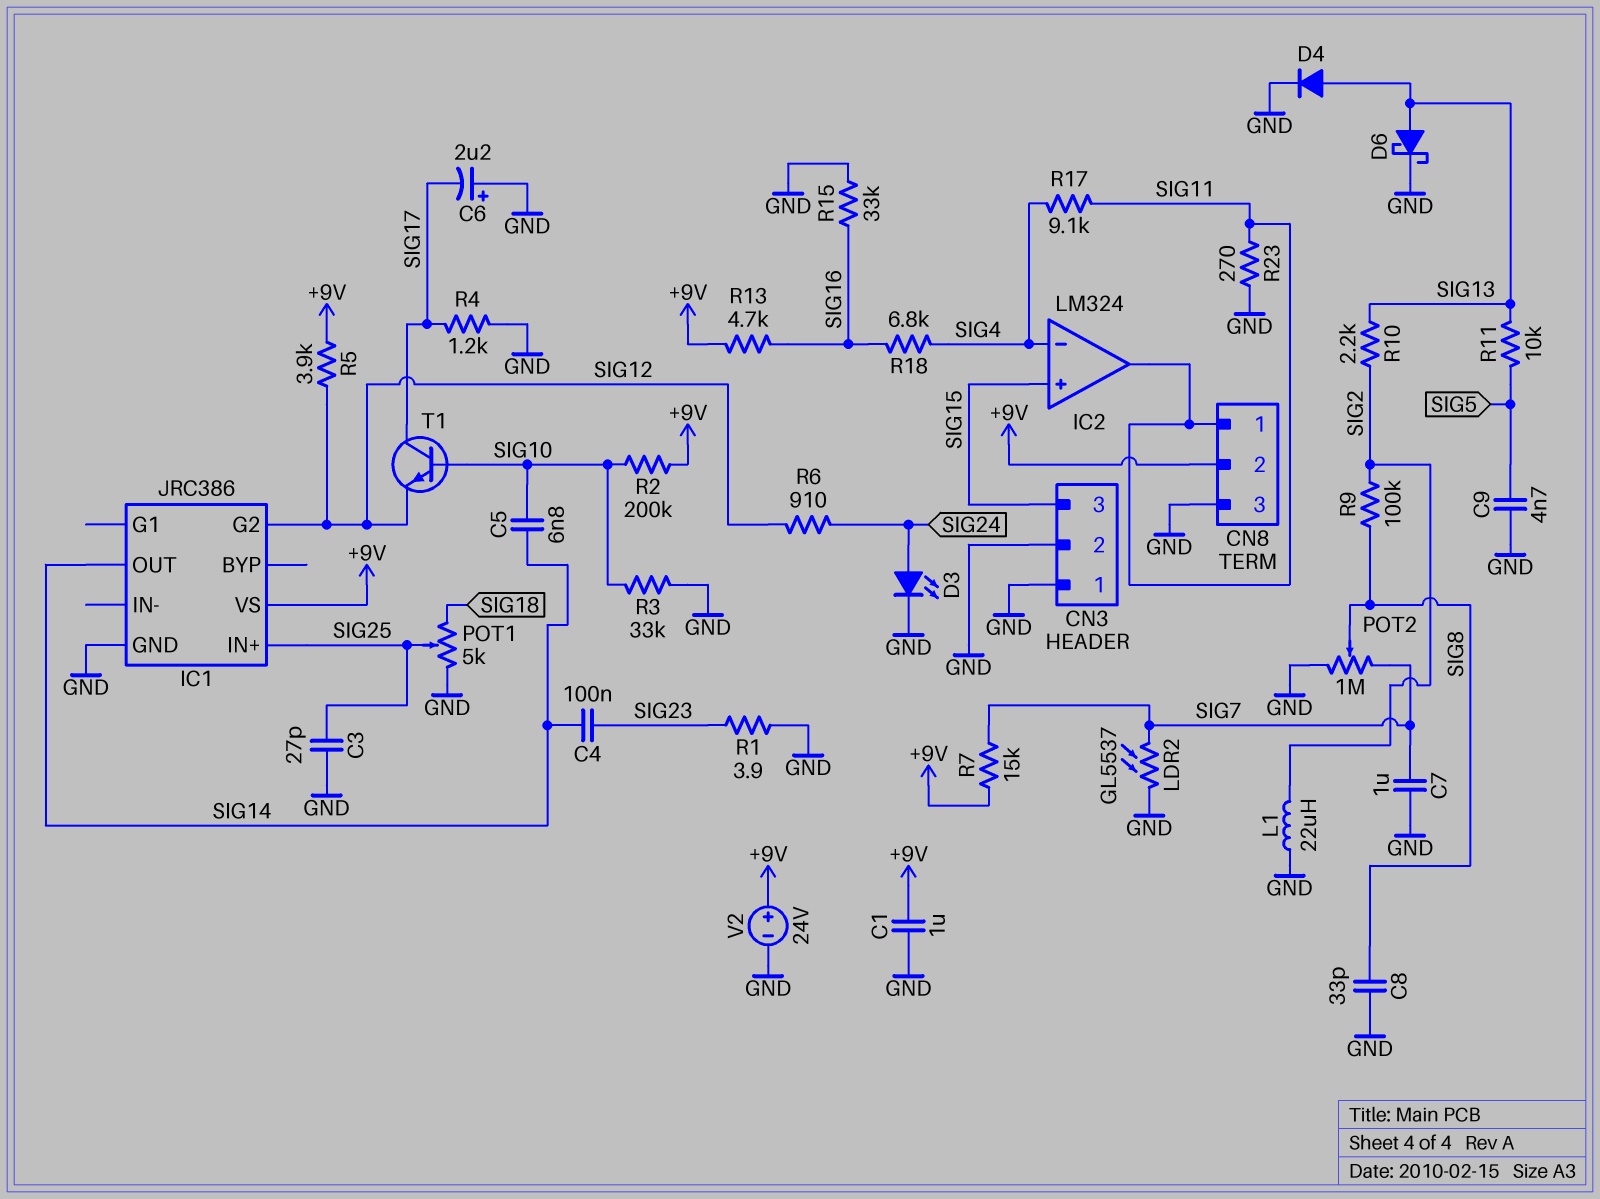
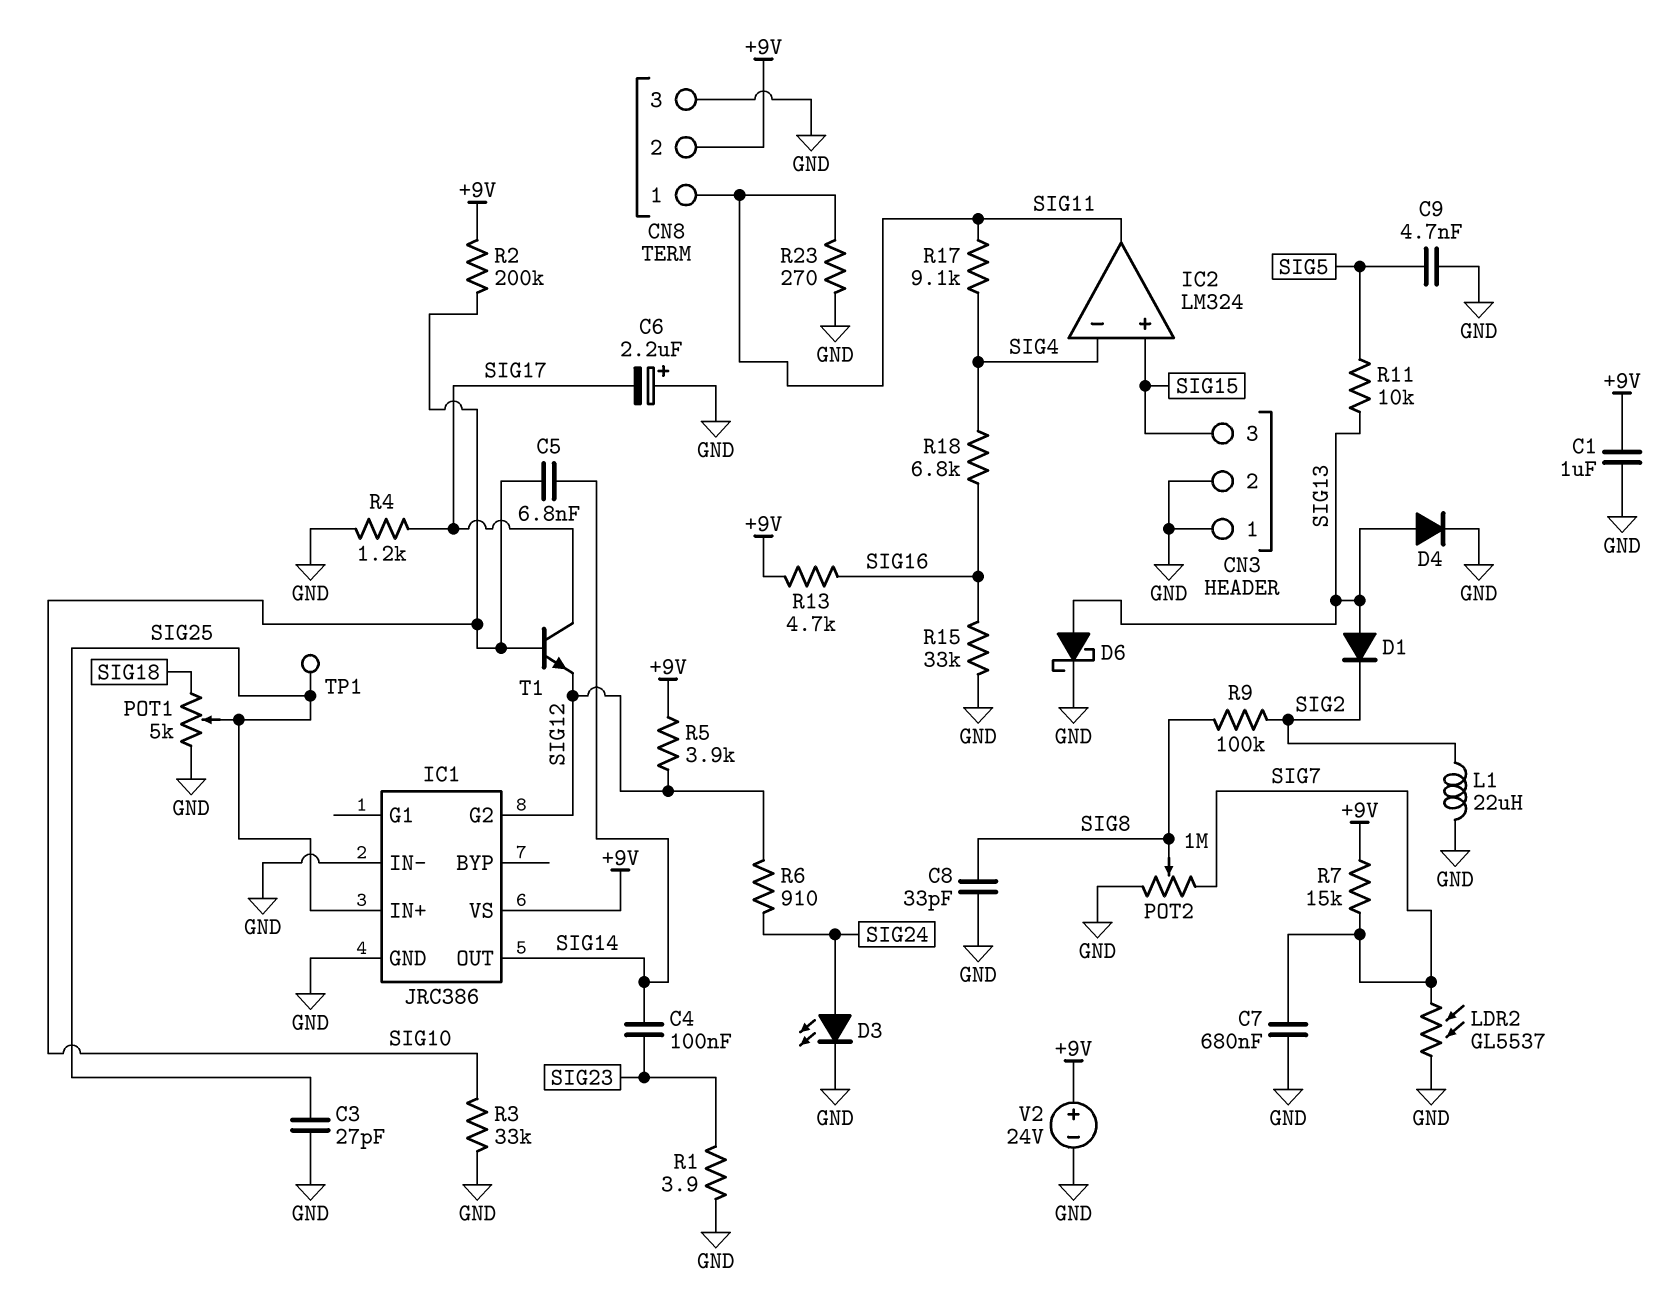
C7: 1uF (GND, SIG7) -> 680nF (GND, SIG7)
D1: none -> diode (A SIG13, K SIG2)
IC1 pin IN-: none -> GND
R10: 2.2k (SIG2, SIG13) -> none
TP1: none -> test point (SIG25)

